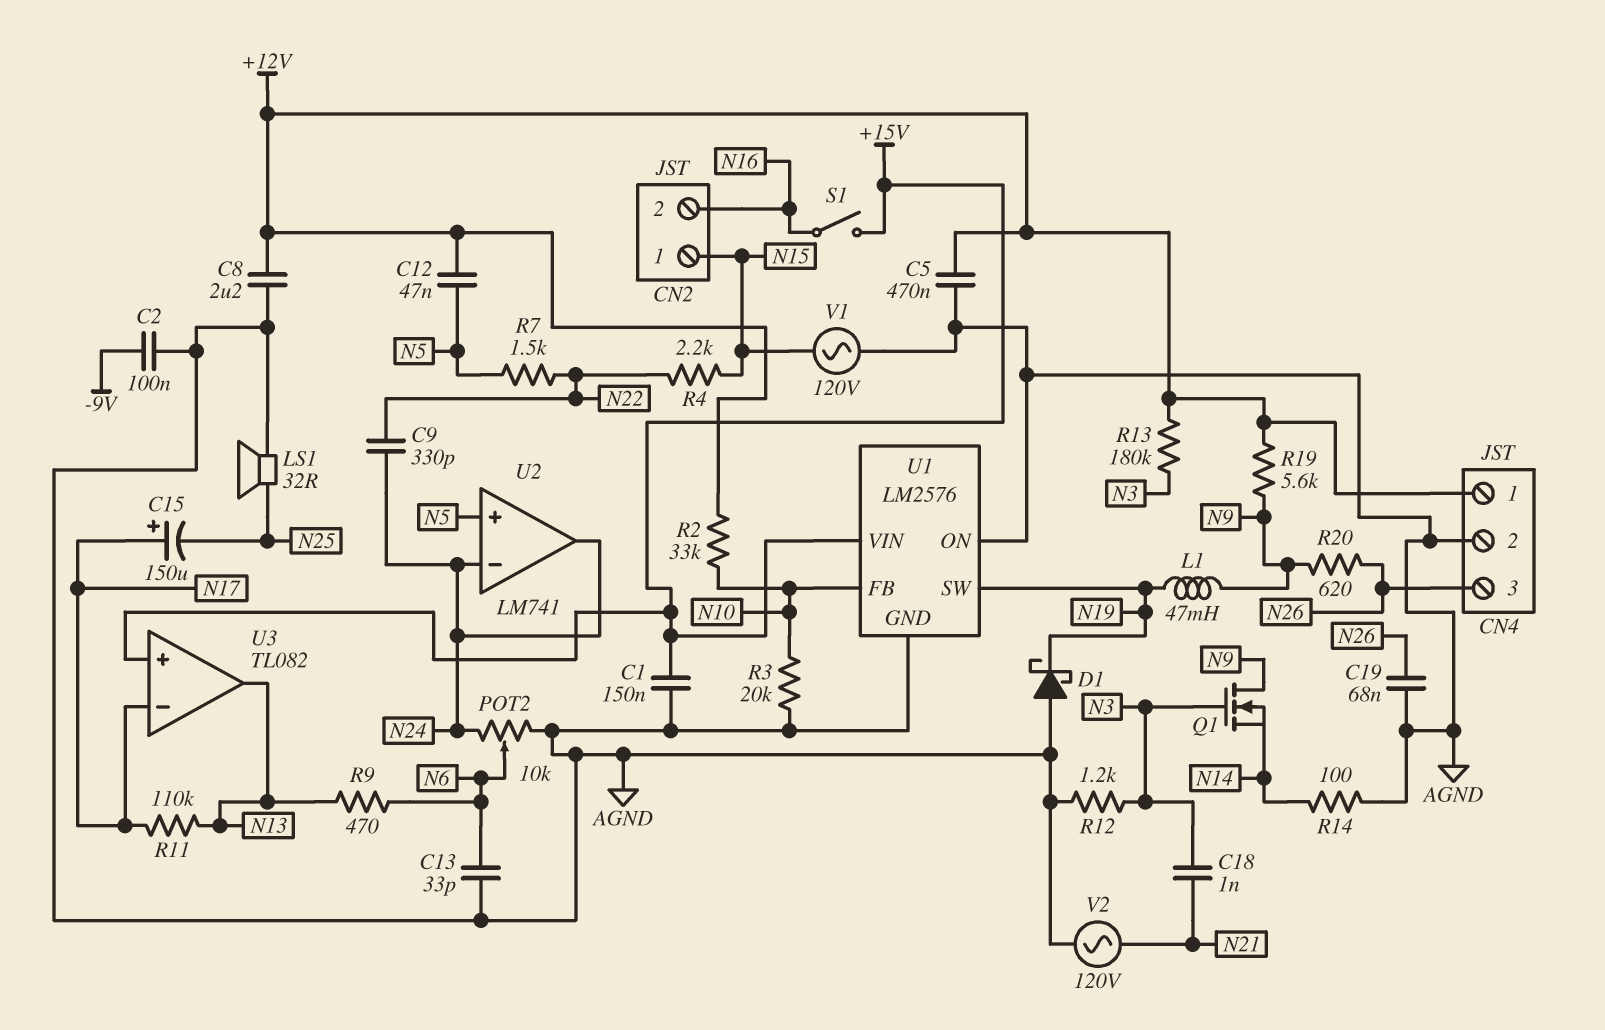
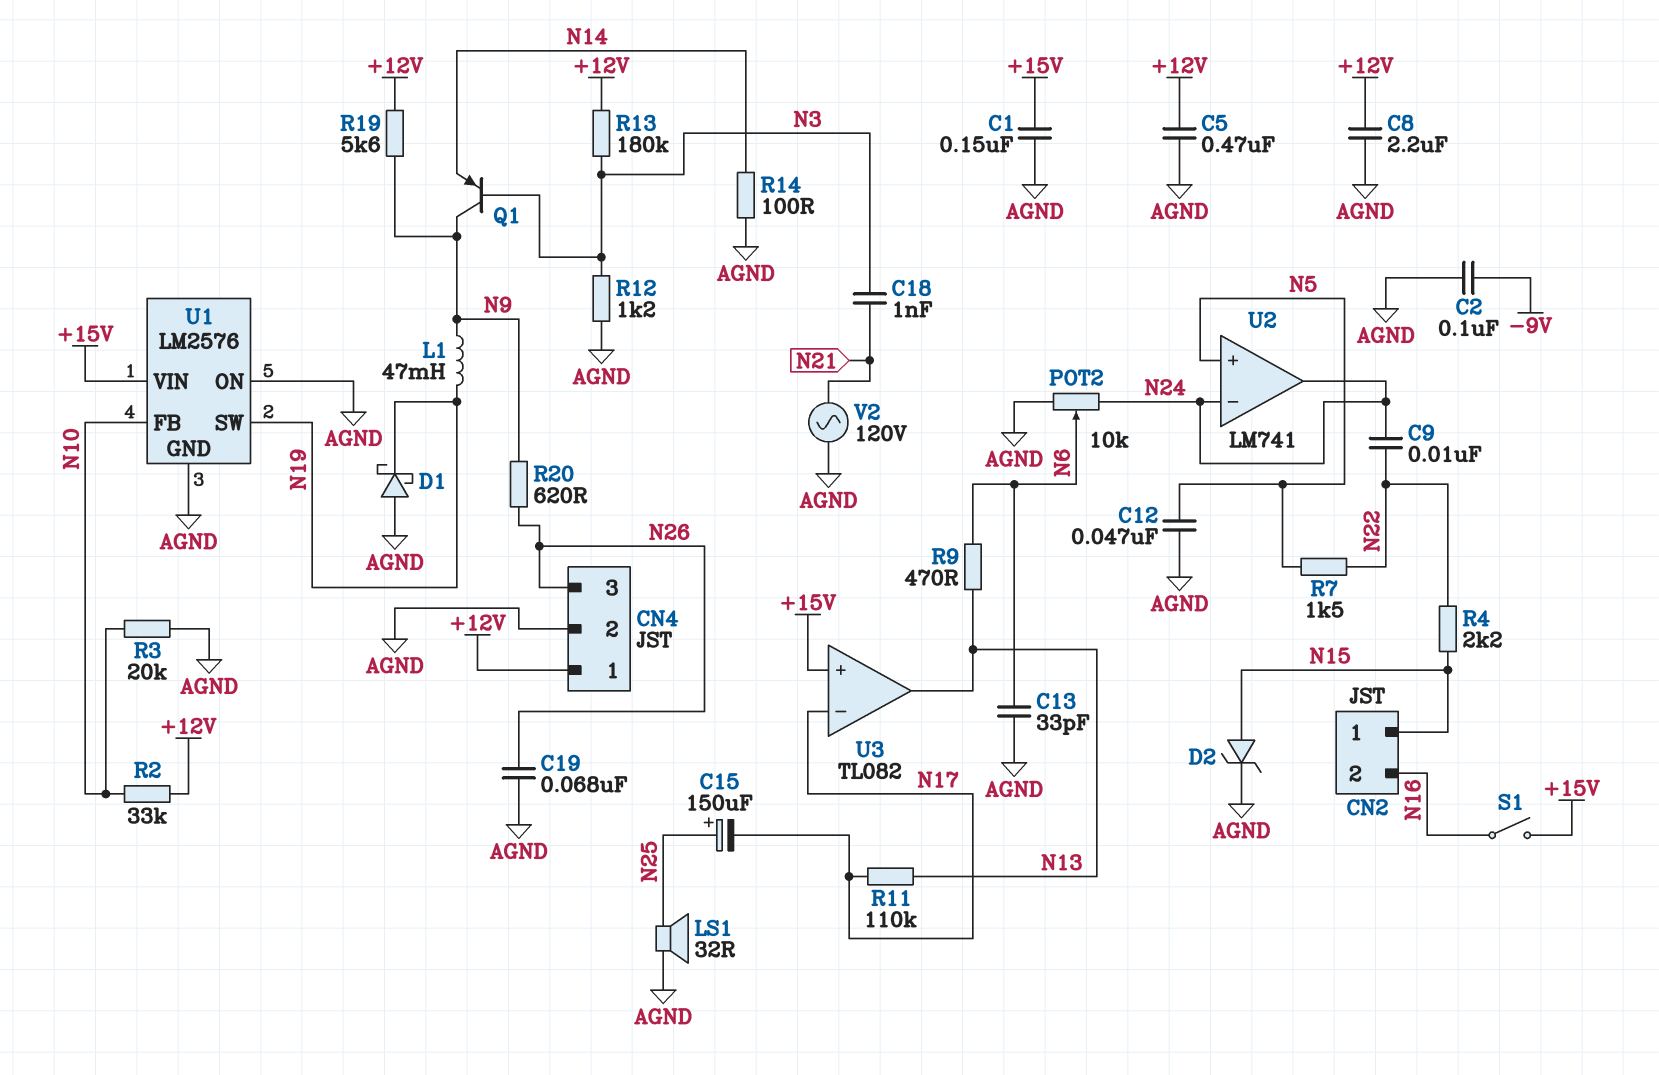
C9: 330pF (N22, N24) -> 10nF (N22, N24)
C12: 47nF (+12V, N5) -> 47nF (AGND, N5)
C15: 150uF (plus N17, minus N25) -> 150uF (plus N25, minus N17)
D2: none -> zener (A N15, K AGND)
Q1: NMOS (G N3, D N9, S N14) -> PNP (B N3, C N9, E N14)
V1: AC 120V (AGND, N15) -> none

